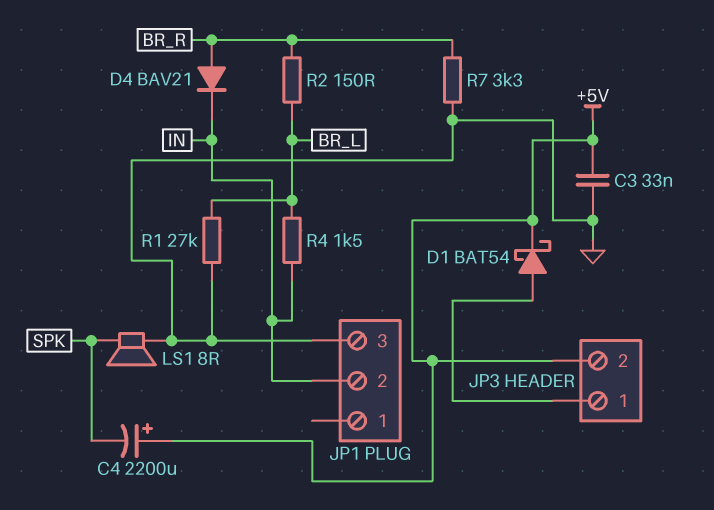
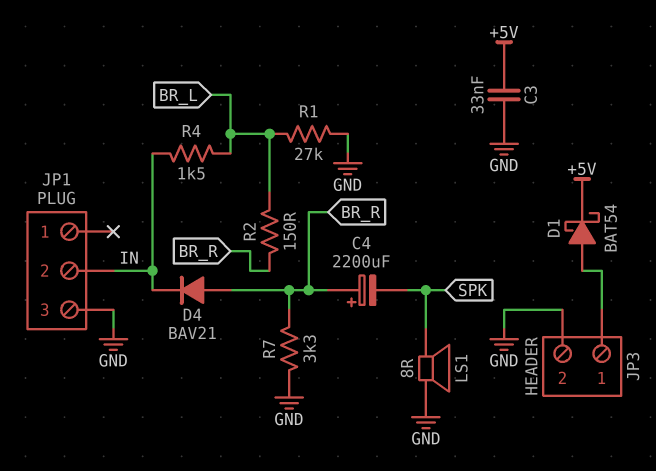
C4: 2200uF (plus +5V, minus SPK) -> 2200uF (plus BR_R, minus SPK)
JP3 pin 2: +5V -> GND

